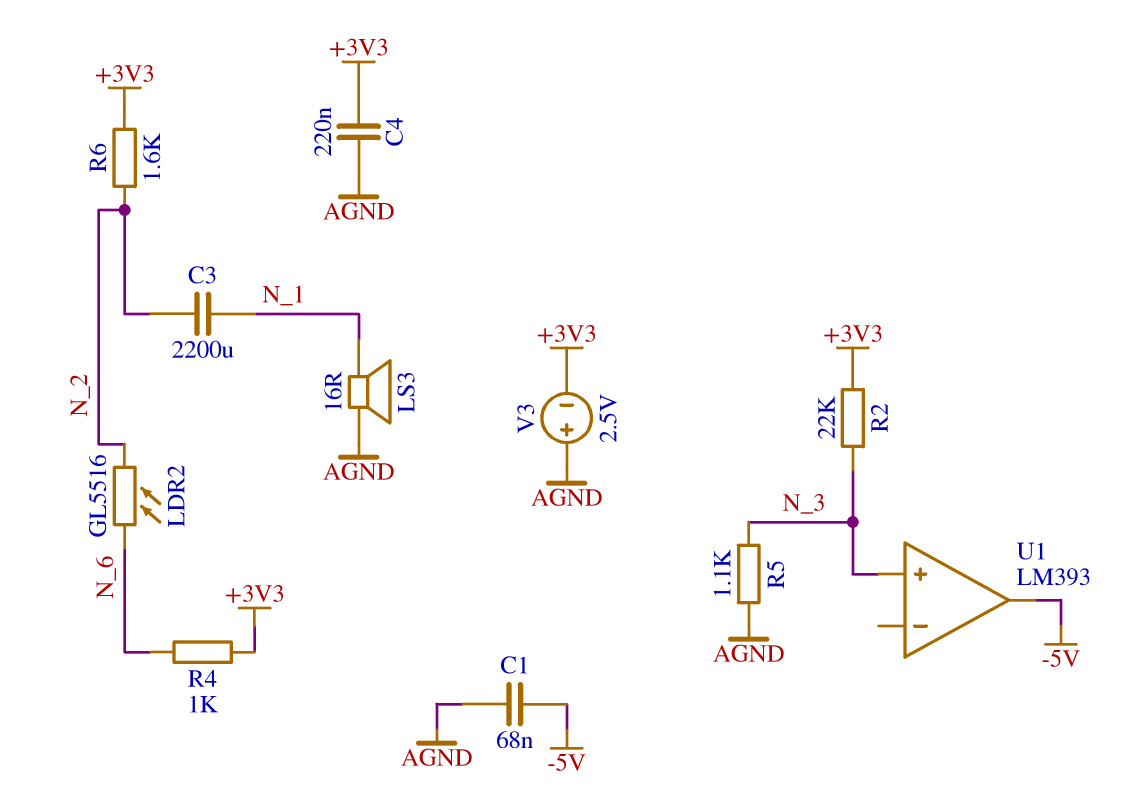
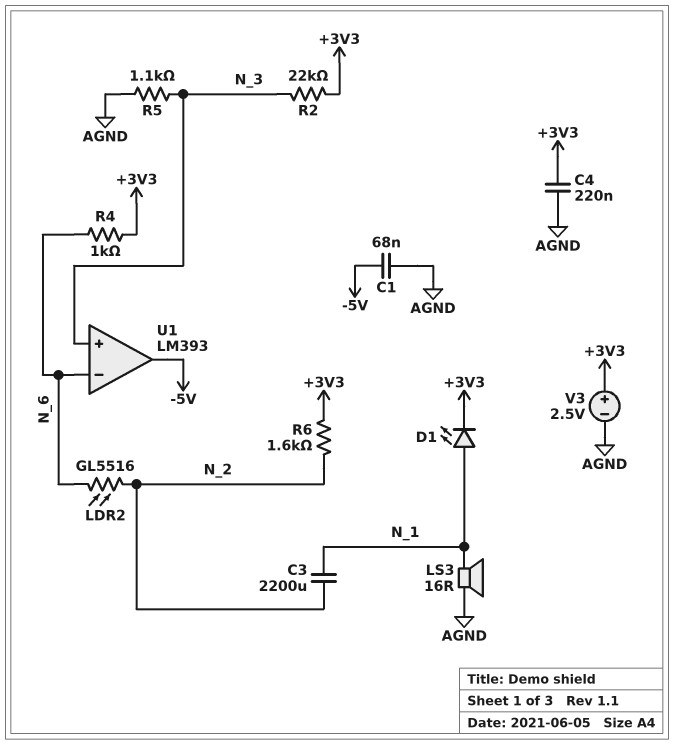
D1: none -> LED (A N_1, K +3V3)
U1 pin in-: none -> N_6
V3: 2.5V (plus AGND, minus +3V3) -> 2.5V (plus +3V3, minus AGND)

